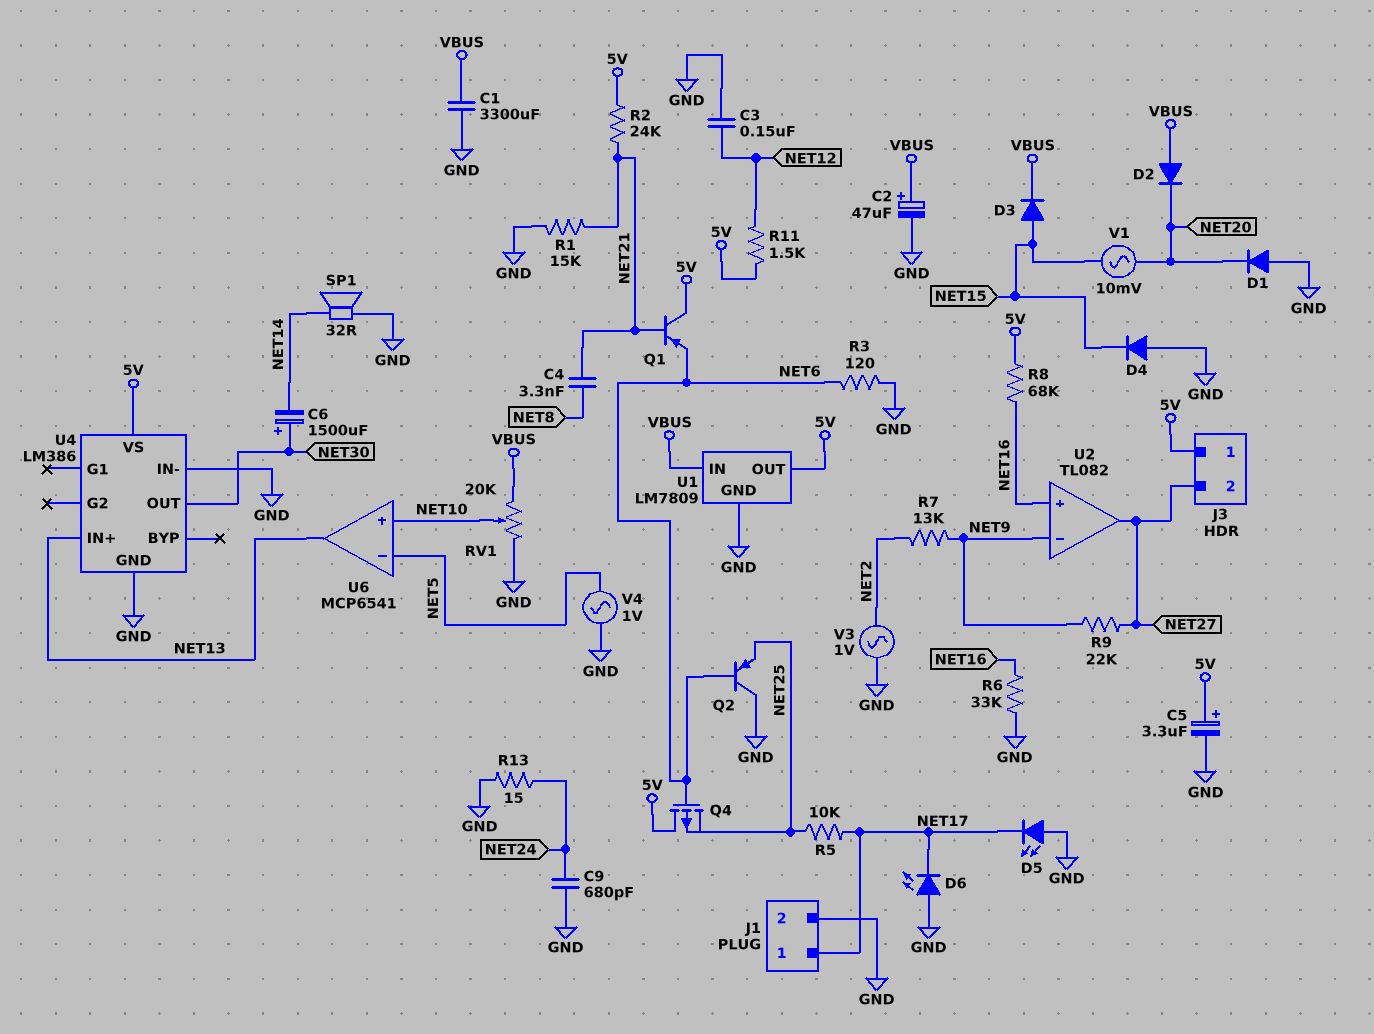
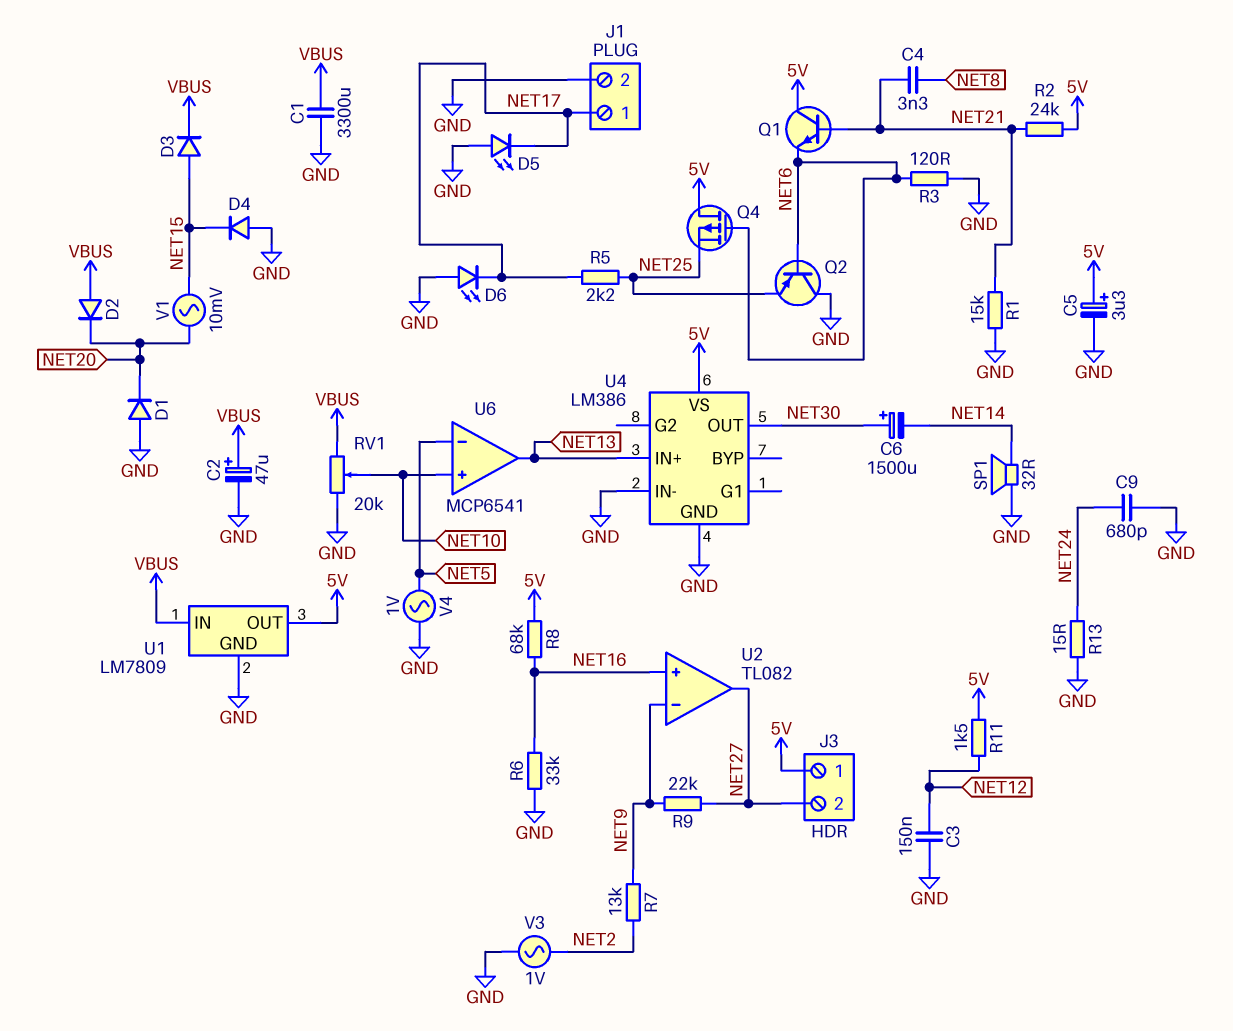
Q1: PNP (B NET21, C 5V, E NET6) -> NPN (B NET21, C 5V, E NET6)
R5: 10k (NET17, NET25) -> 2.2k (NET17, NET25)

